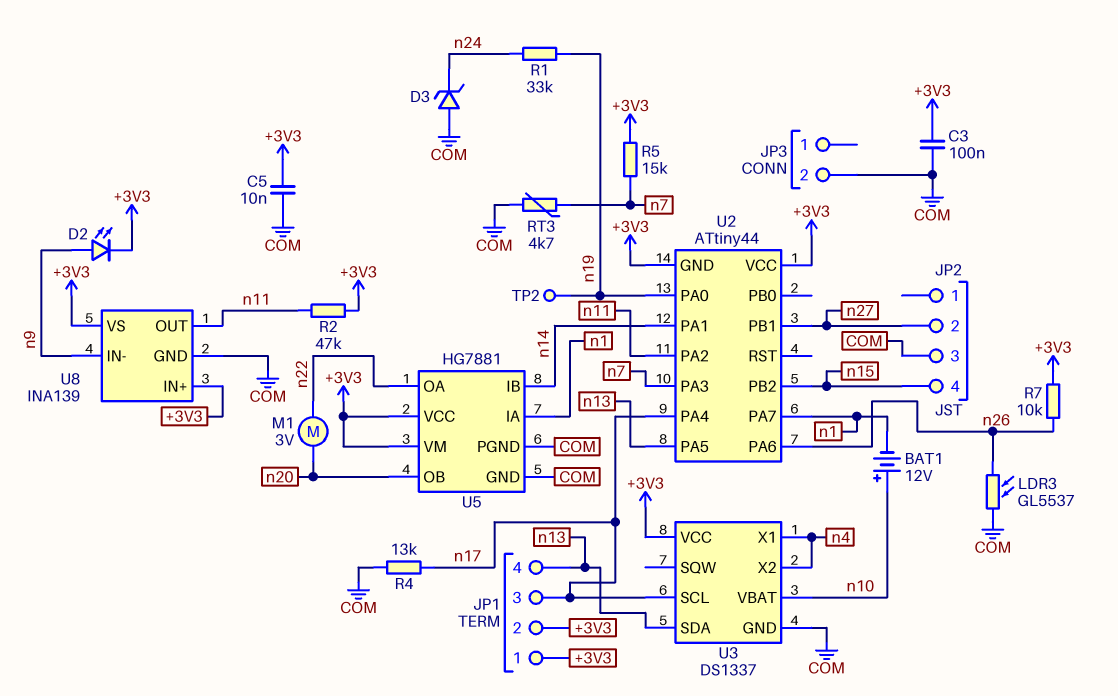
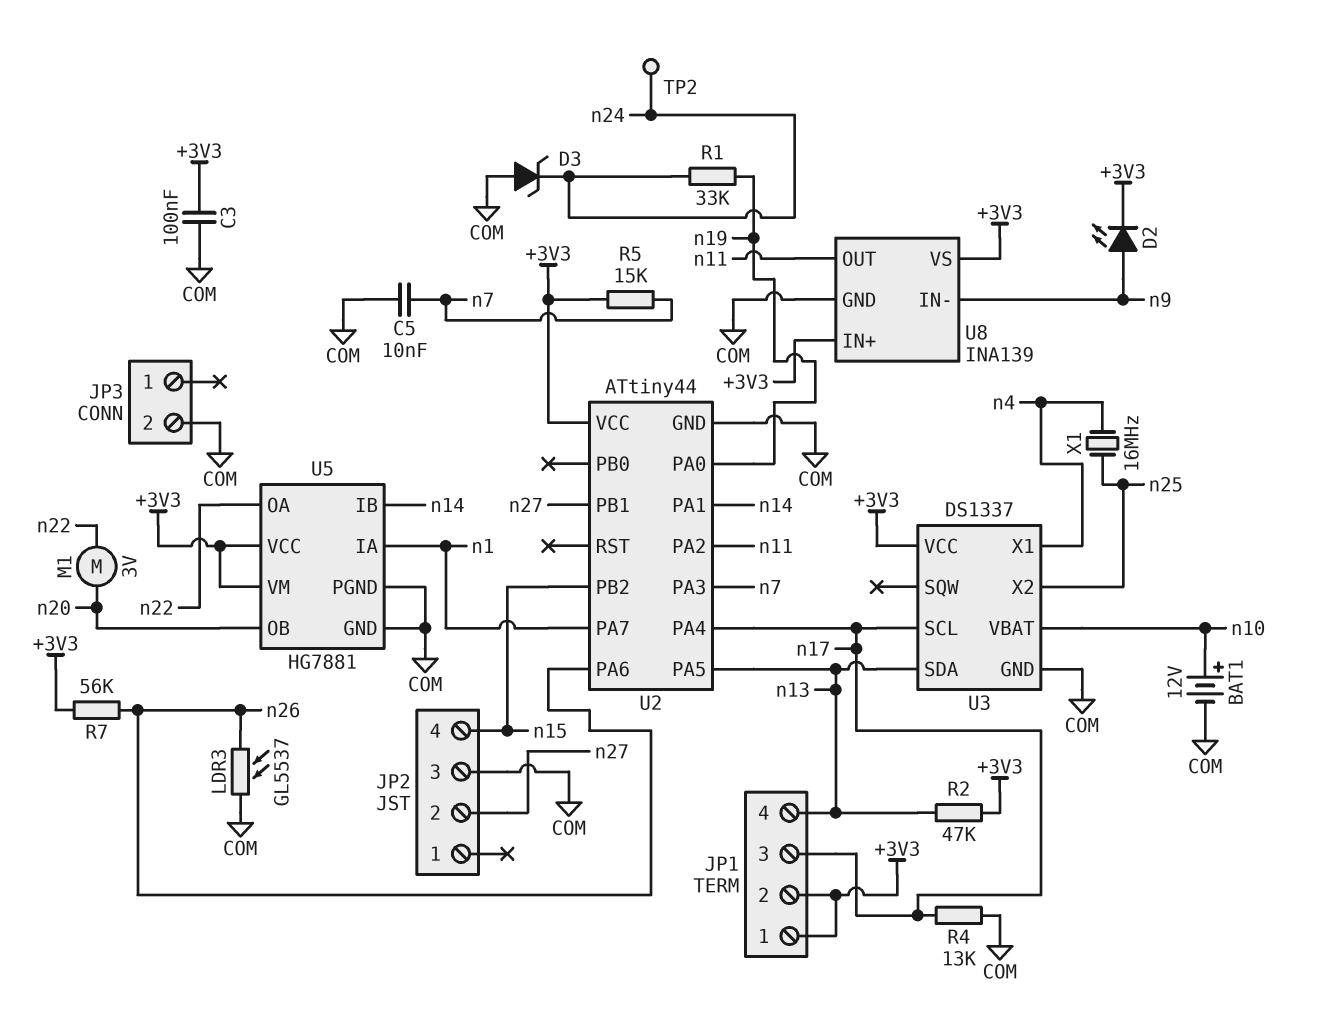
BAT1: 12V (plus n10, minus n1) -> 12V (plus n10, minus COM)
C5: 10nF (+3V3, COM) -> 10nF (COM, n7)
R2: 47k (+3V3, n11) -> 47k (+3V3, n13)
R7: 10k (+3V3, n26) -> 56k (+3V3, n26)
RT3: 4.7k (COM, n7) -> none
TP2: test point (n19) -> test point (n24)
U2 pin GND: +3V3 -> COM
U3 pin X2: n4 -> n25
X1: none -> 16MHz (n4, n25)

